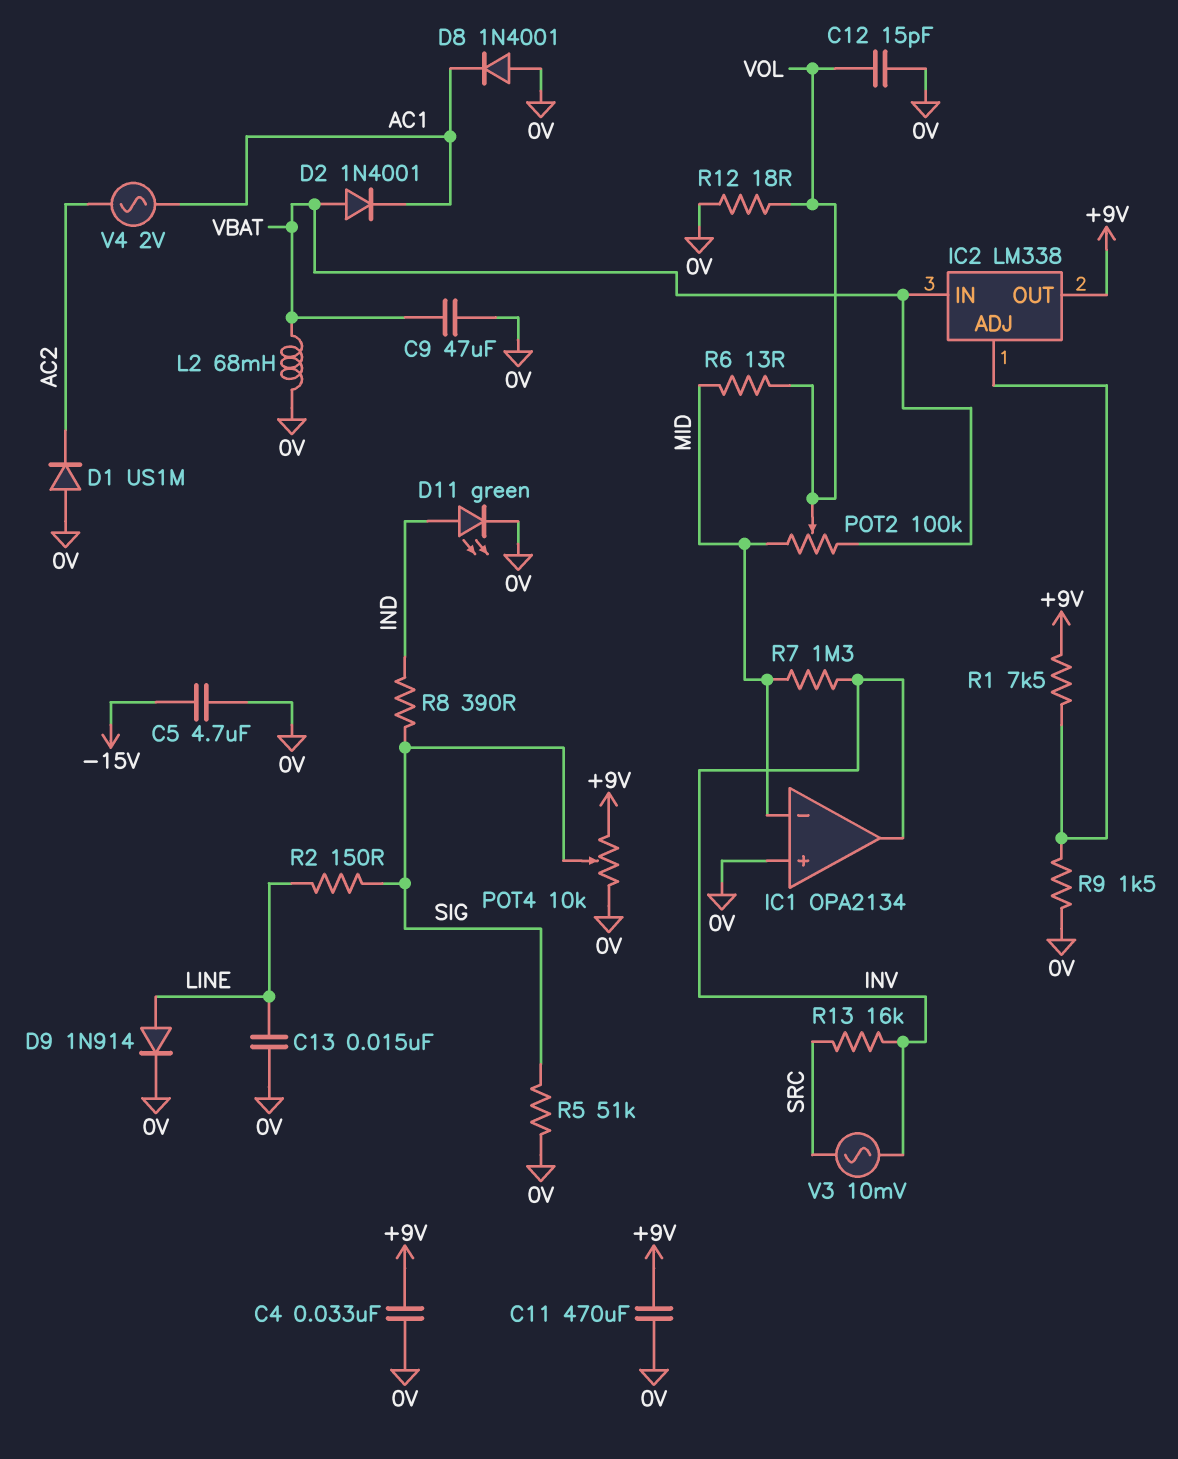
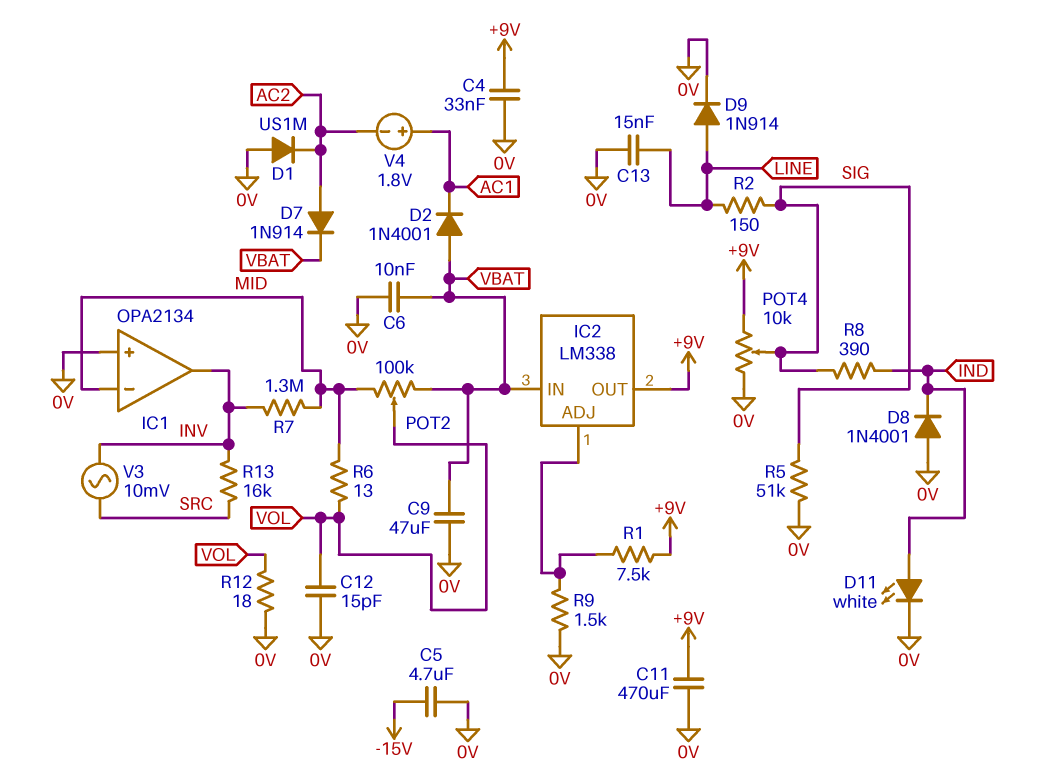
C6: none -> 10nF (0V, VBAT)
D7: none -> diode 1N914 (A AC2, K VBAT)
D8: diode 1N4001 (A 0V, K AC1) -> diode 1N4001 (A 0V, K IND)
D11: LED green (A IND, K 0V) -> LED white (A IND, K 0V)
L2: 68mH (0V, VBAT) -> none
V4: AC 2V (AC1, AC2) -> 1.8V (plus AC1, minus AC2)

